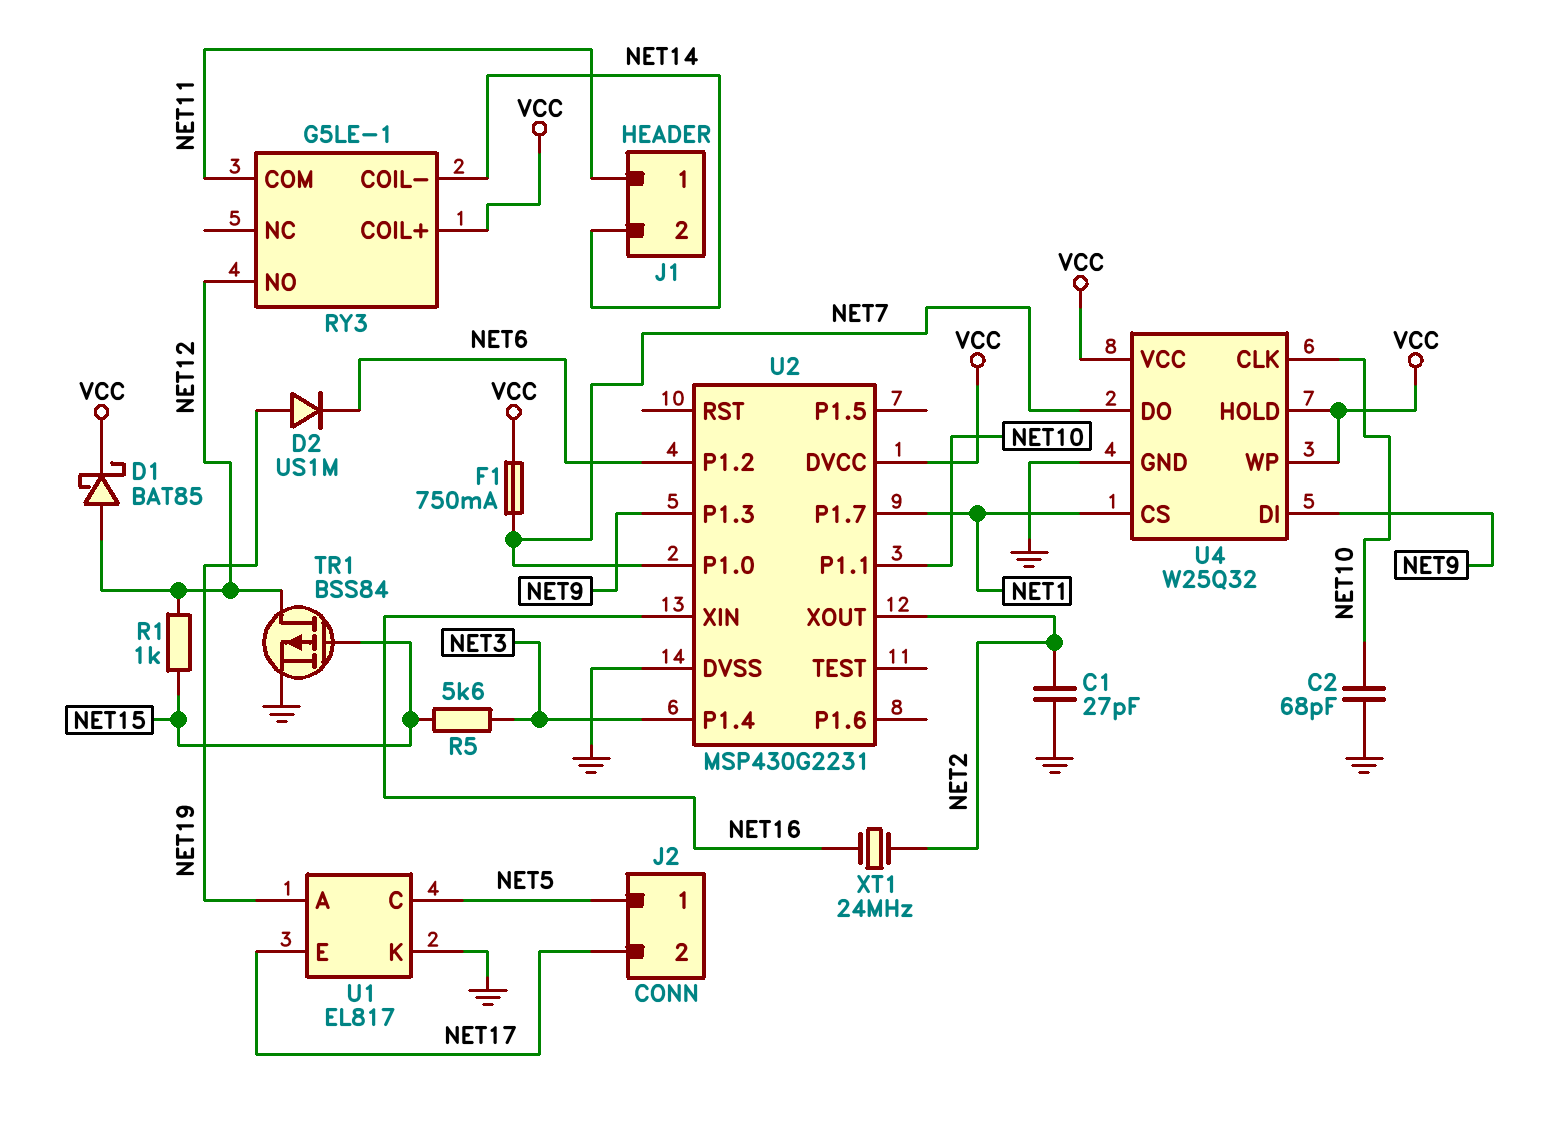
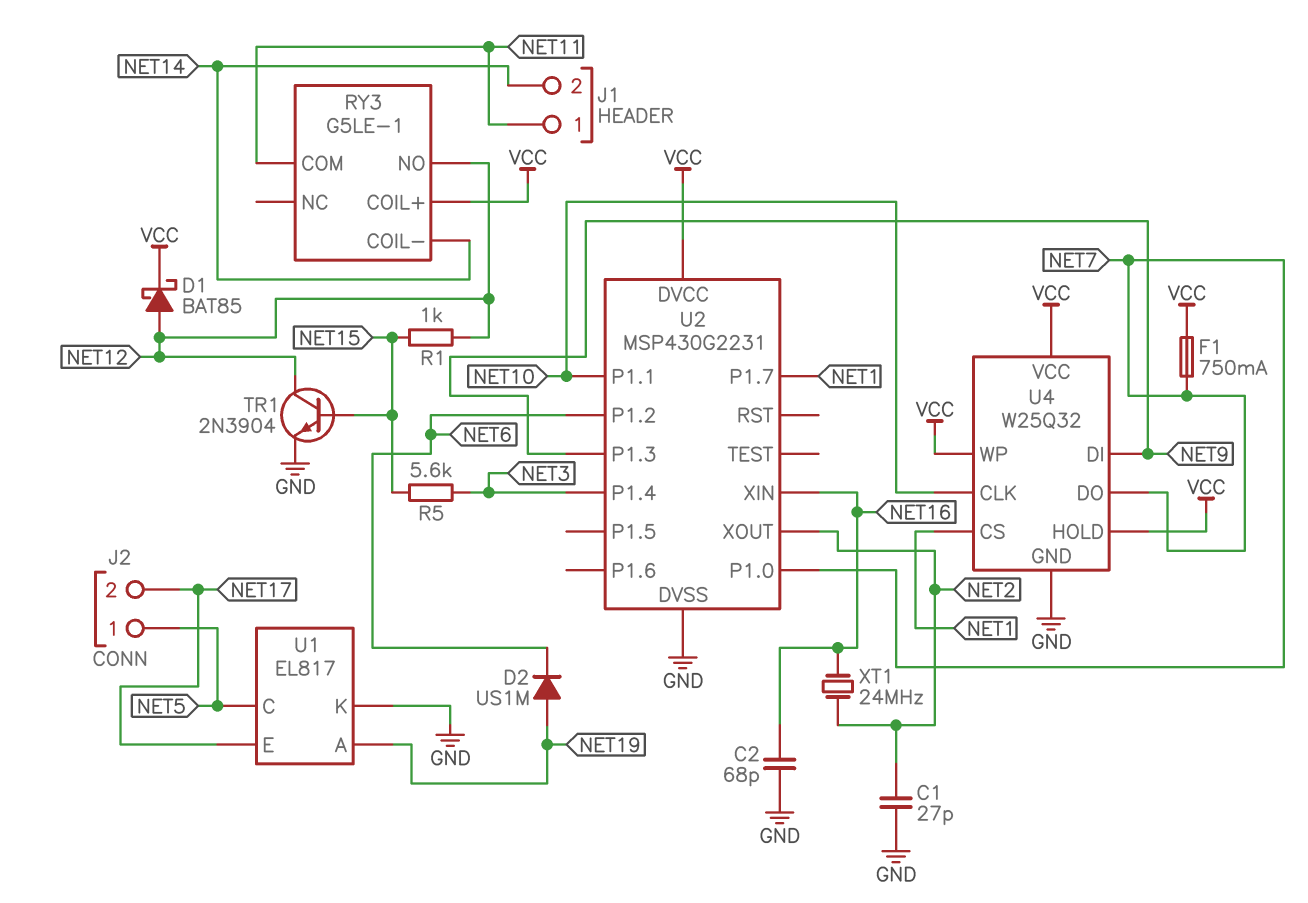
C2: 68pF (GND, NET10) -> 68pF (GND, NET16)
TR1: PMOS BSS84 (G NET15, D NET12, S GND) -> NPN 2N3904 (B NET15, C NET12, E GND)

